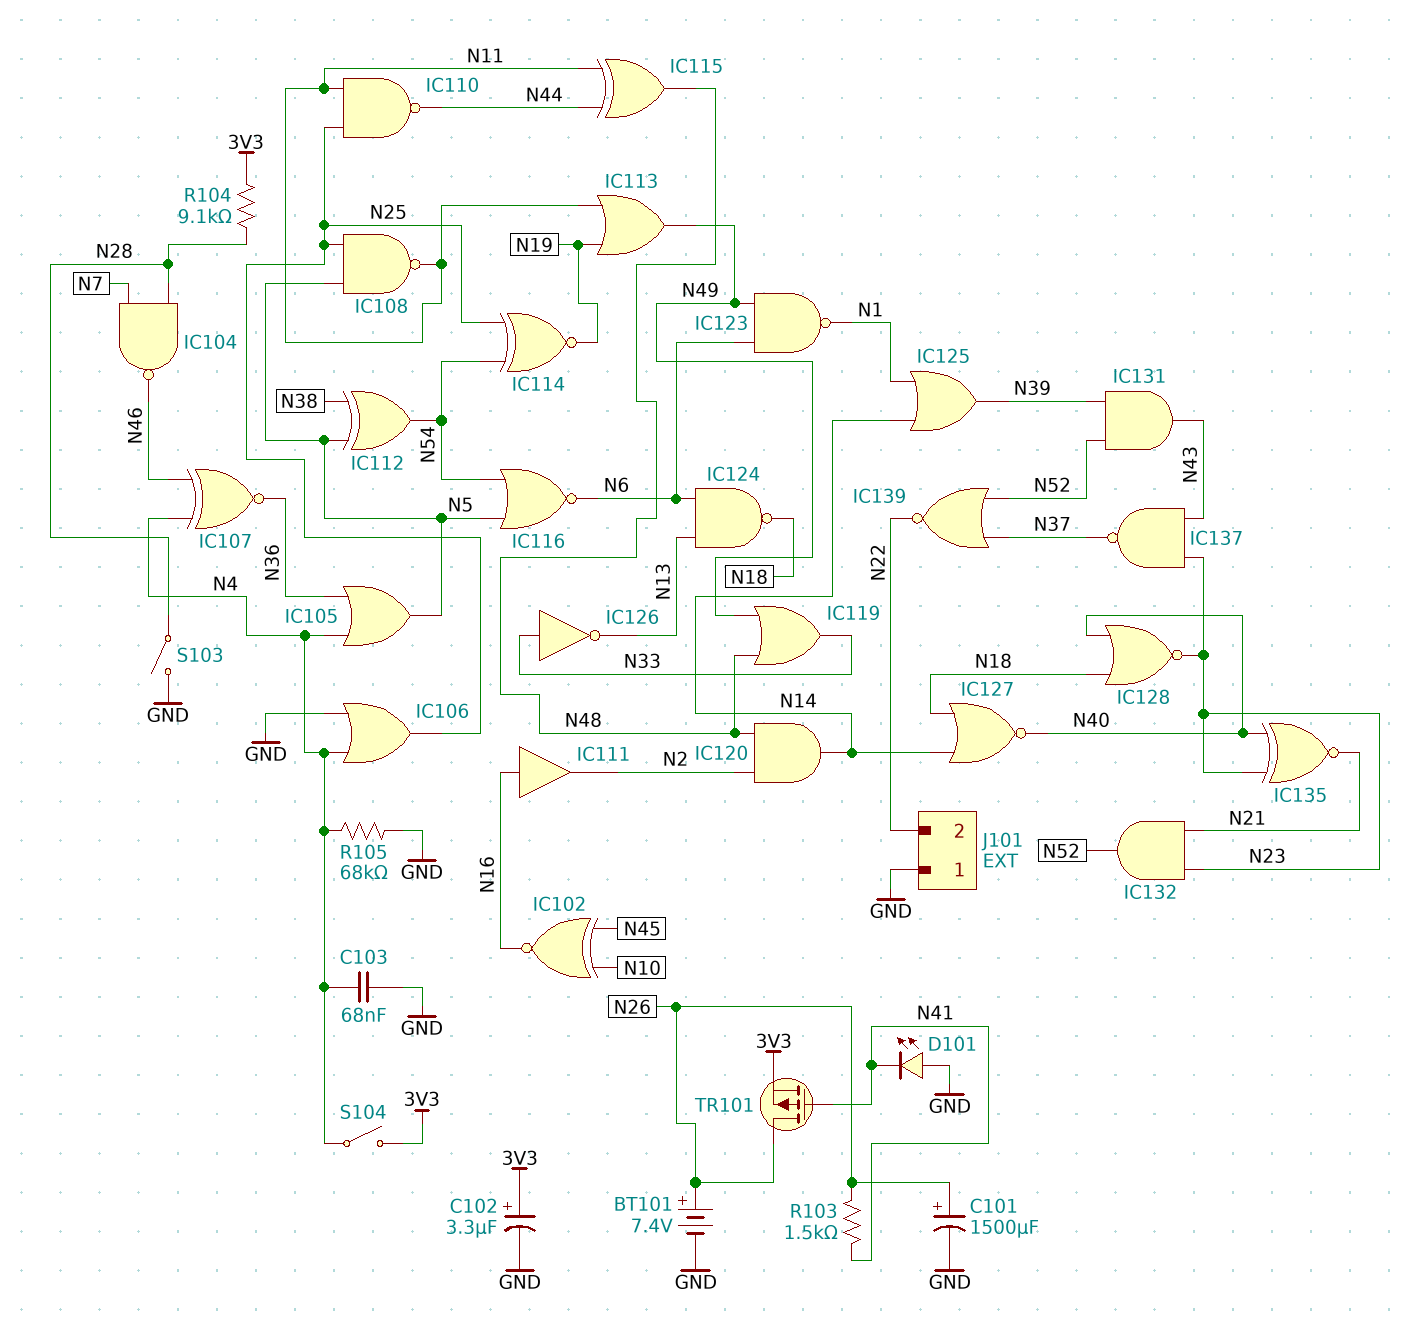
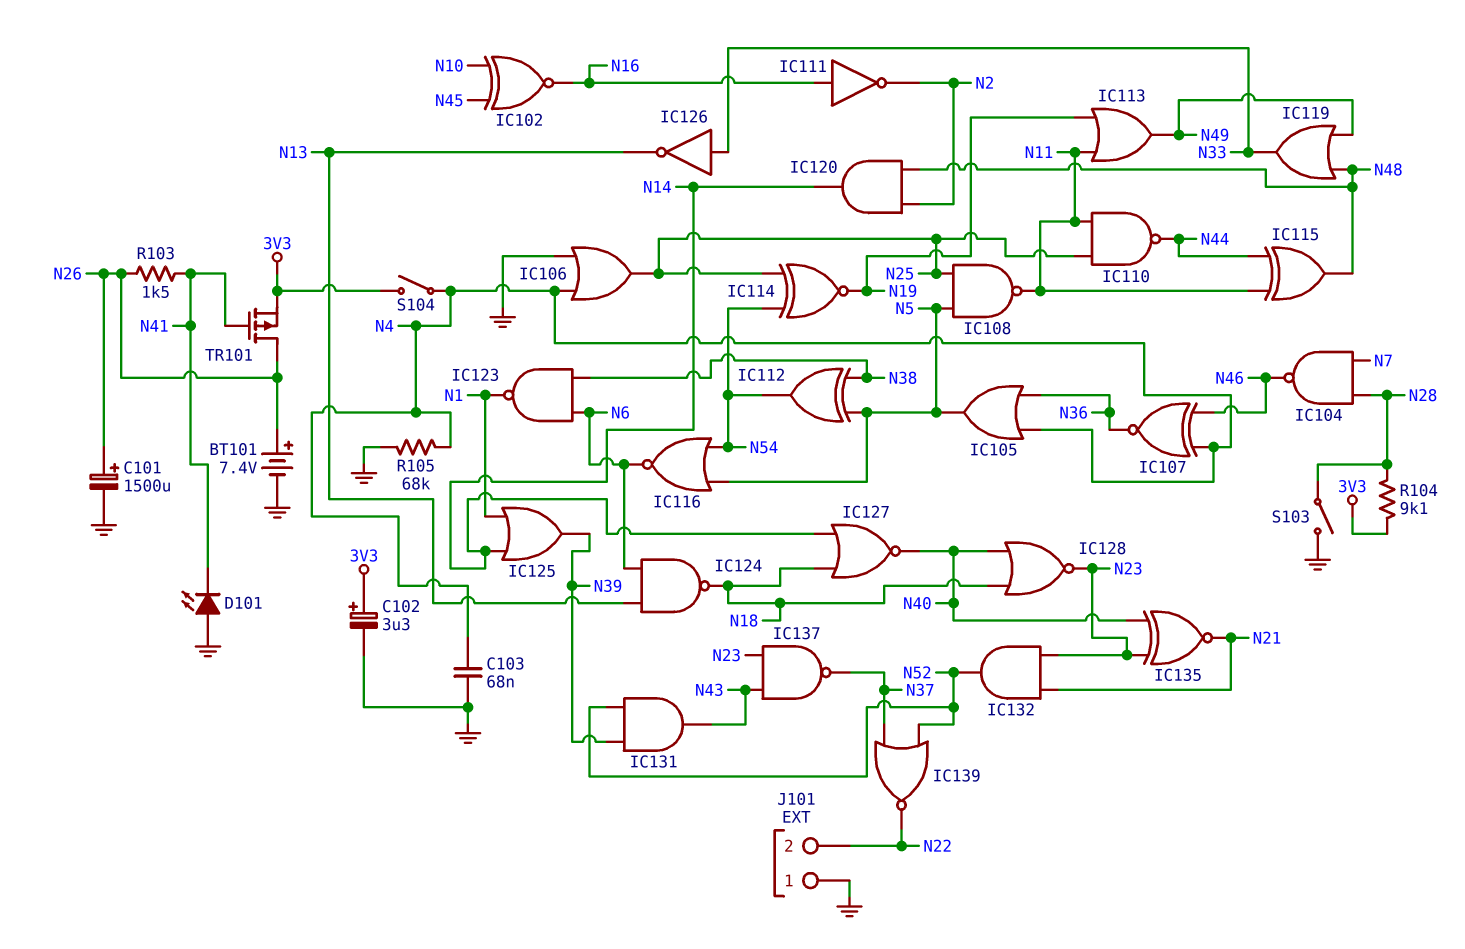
IC111: buffer (in N16, out N2) -> NOT (in N16, out N2)
IC123: NAND (in N6, in N49, out N1) -> NAND (in N6, in N38, out N1)

